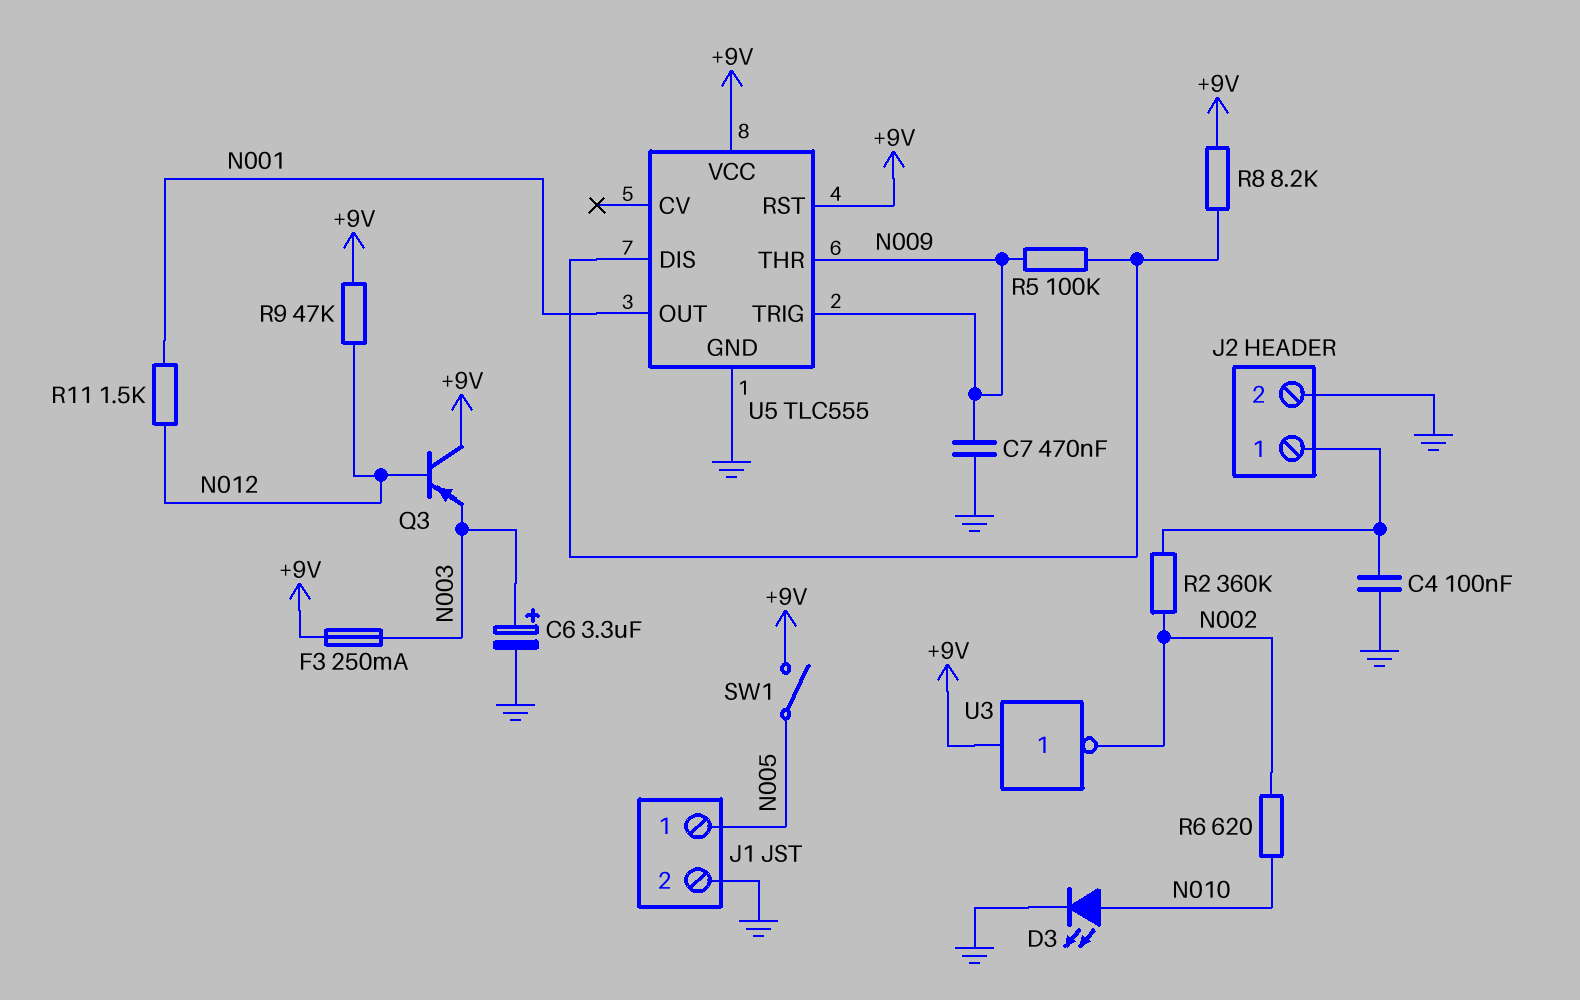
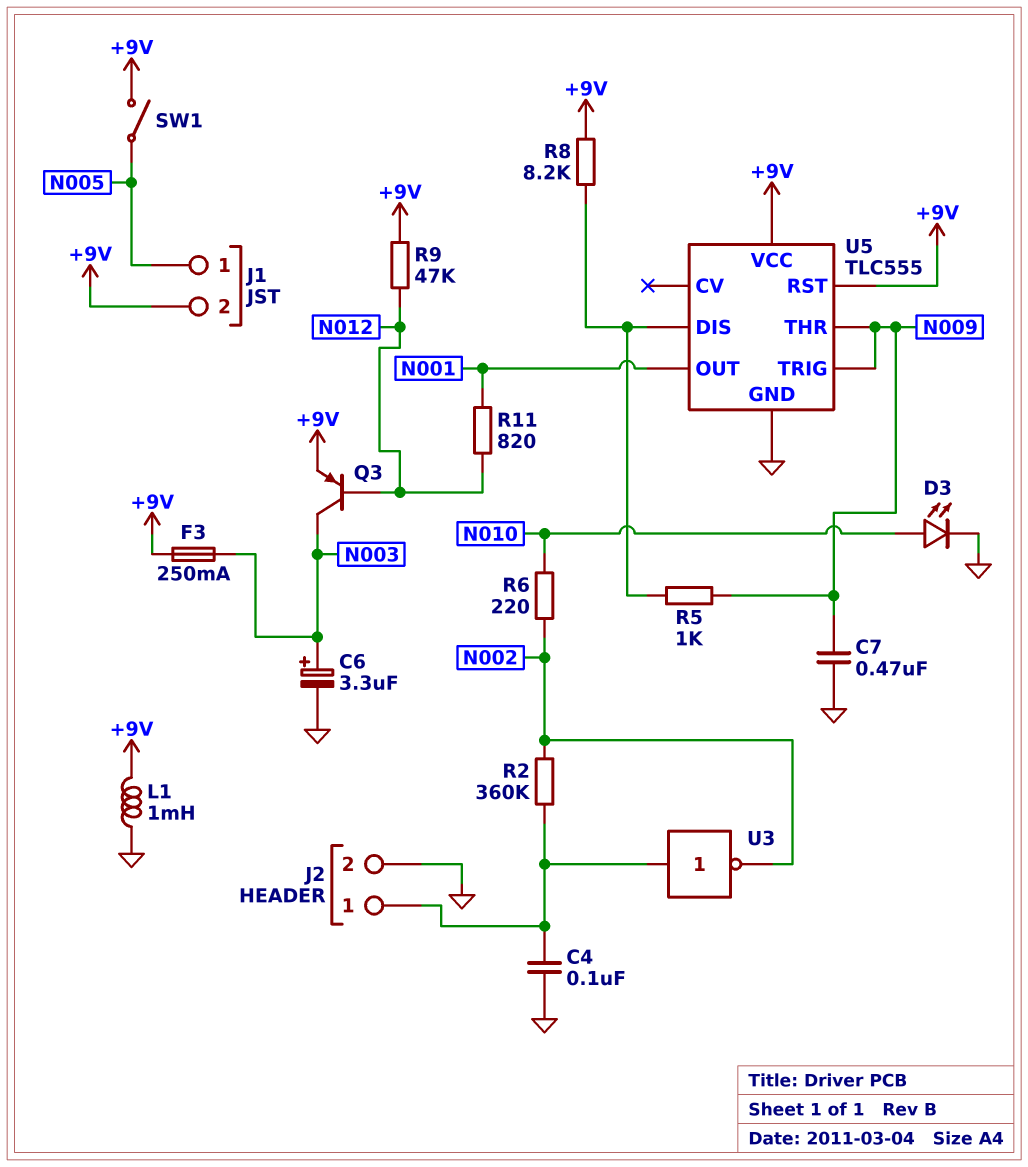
J1 pin 2: GND -> +9V
L1: none -> 1mH (+9V, GND)
Q3: PNP (B N012, C +9V, E N003) -> PNP (B N012, C N003, E +9V)
R5: 100k (N009, U5/DIS) -> 1k (N009, U5/DIS)
R6: 620 (N002, N010) -> 220 (N002, N010)
R11: 1.5k (N001, N012) -> 820 (N001, N012)
U3: NOT (in +9V, out N002) -> NOT (in J2/1, out N002)

